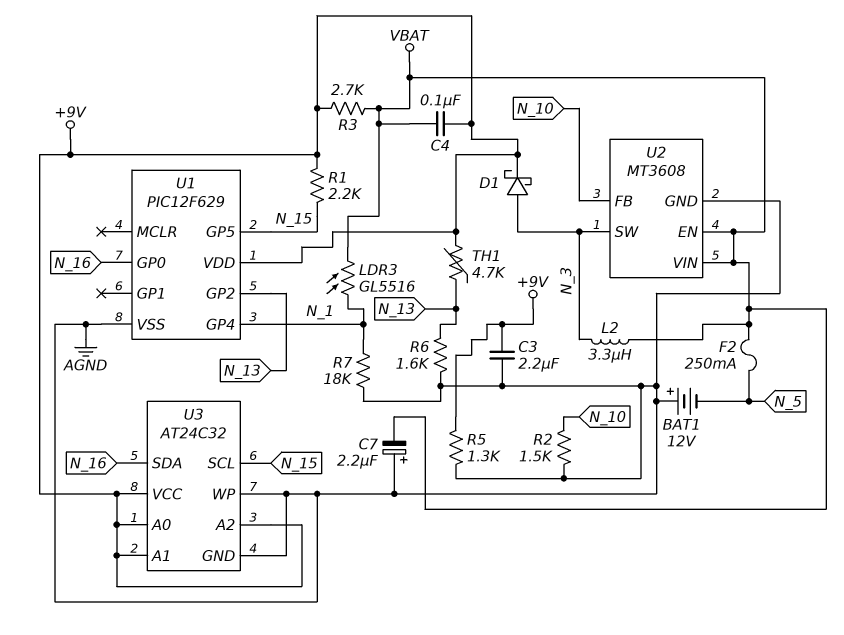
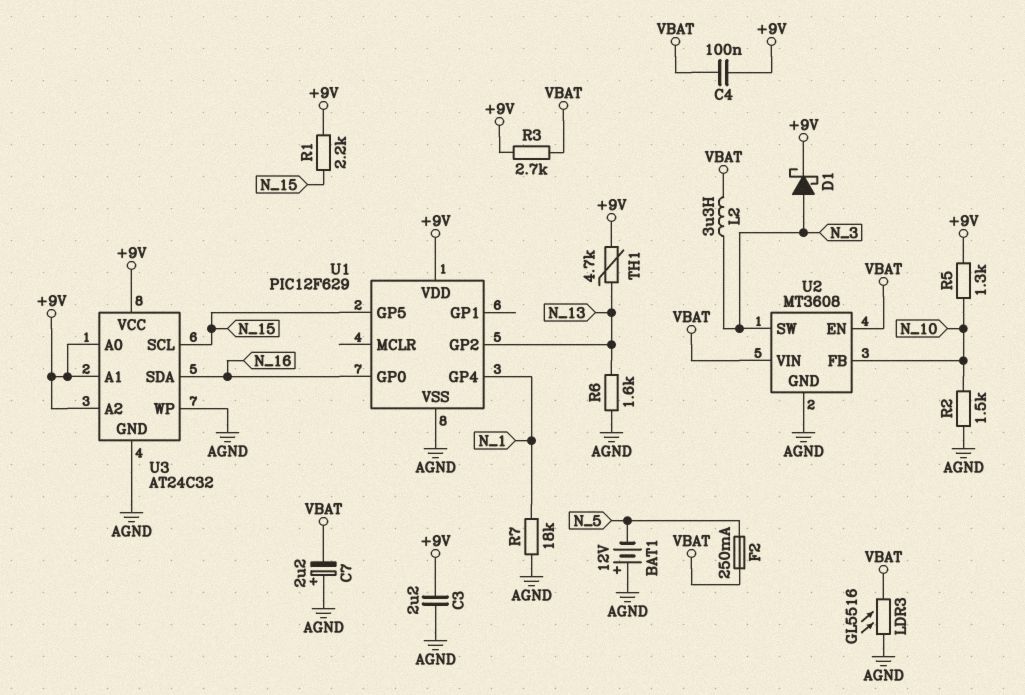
LDR3: GL5516 (N_1, VBAT) -> GL5516 (AGND, VBAT)
R5: 1.3k (+9V, AGND) -> 1.3k (+9V, N_10)

